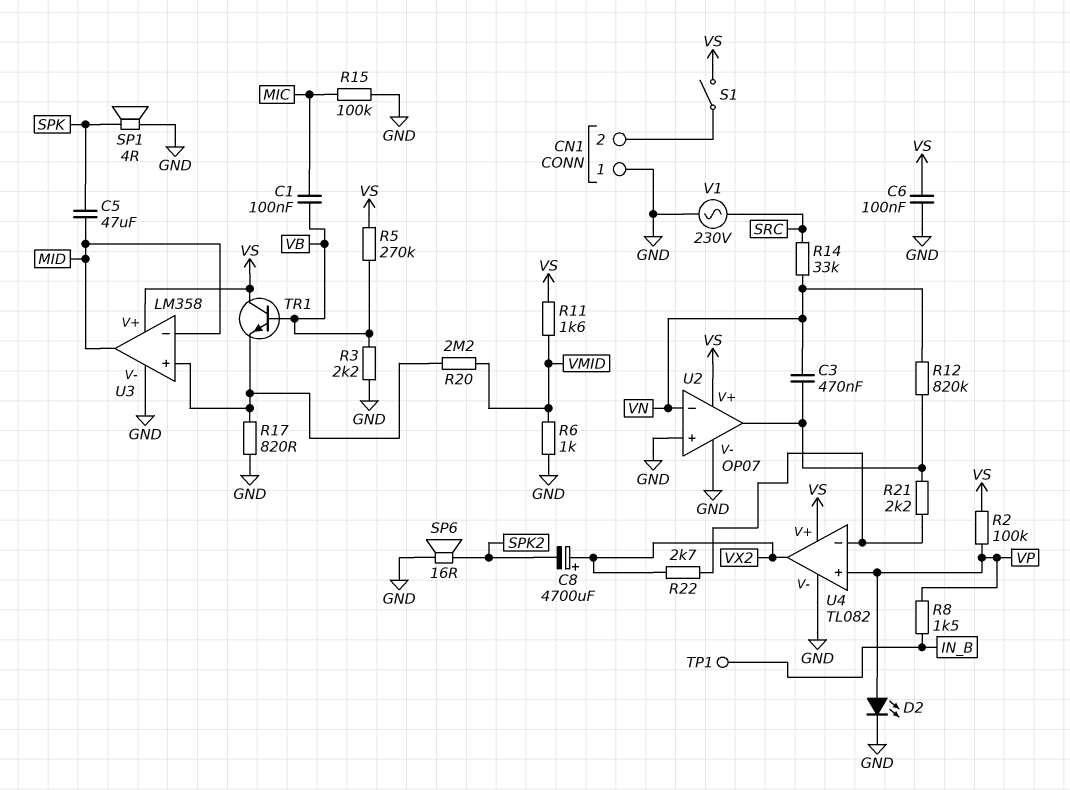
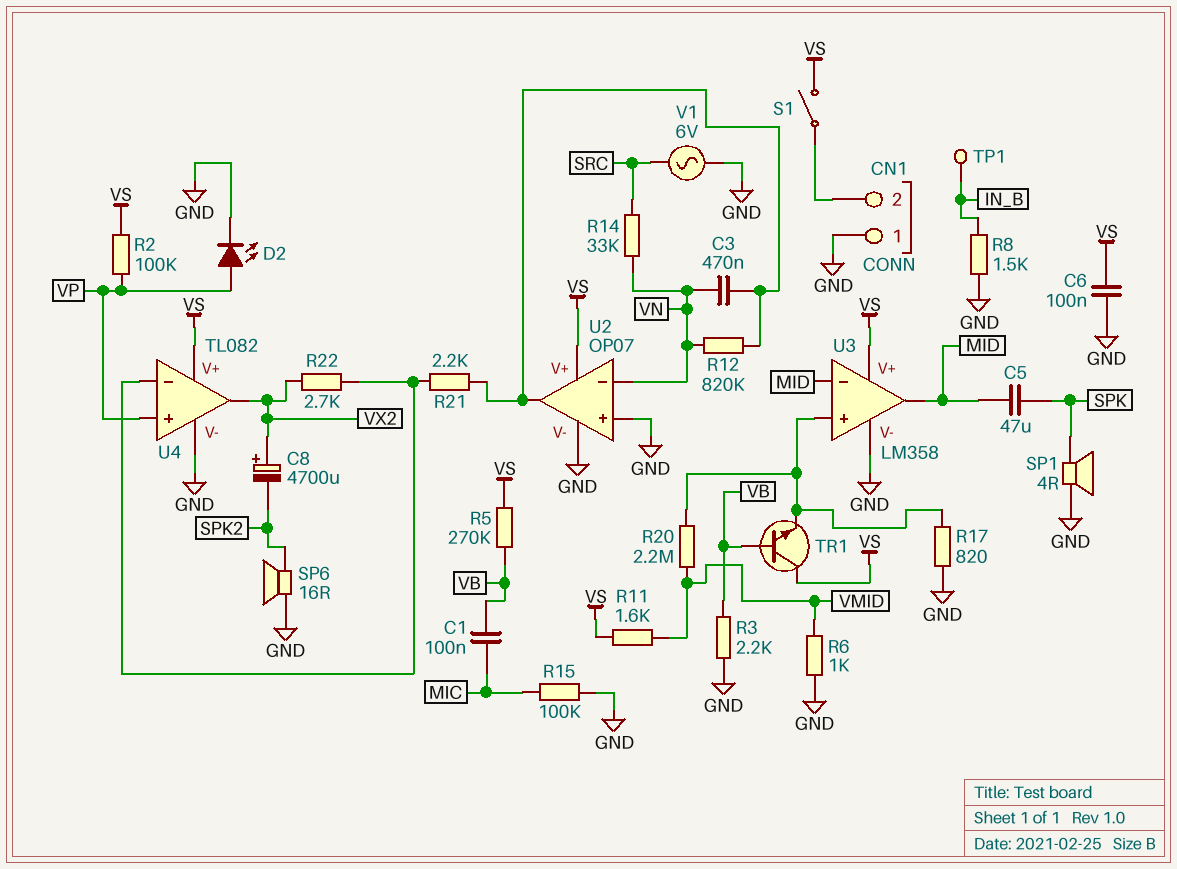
R8: 1.5k (IN_B, VP) -> 1.5k (GND, IN_B)
V1: AC 230V (GND, SRC) -> AC 6V (GND, SRC)

